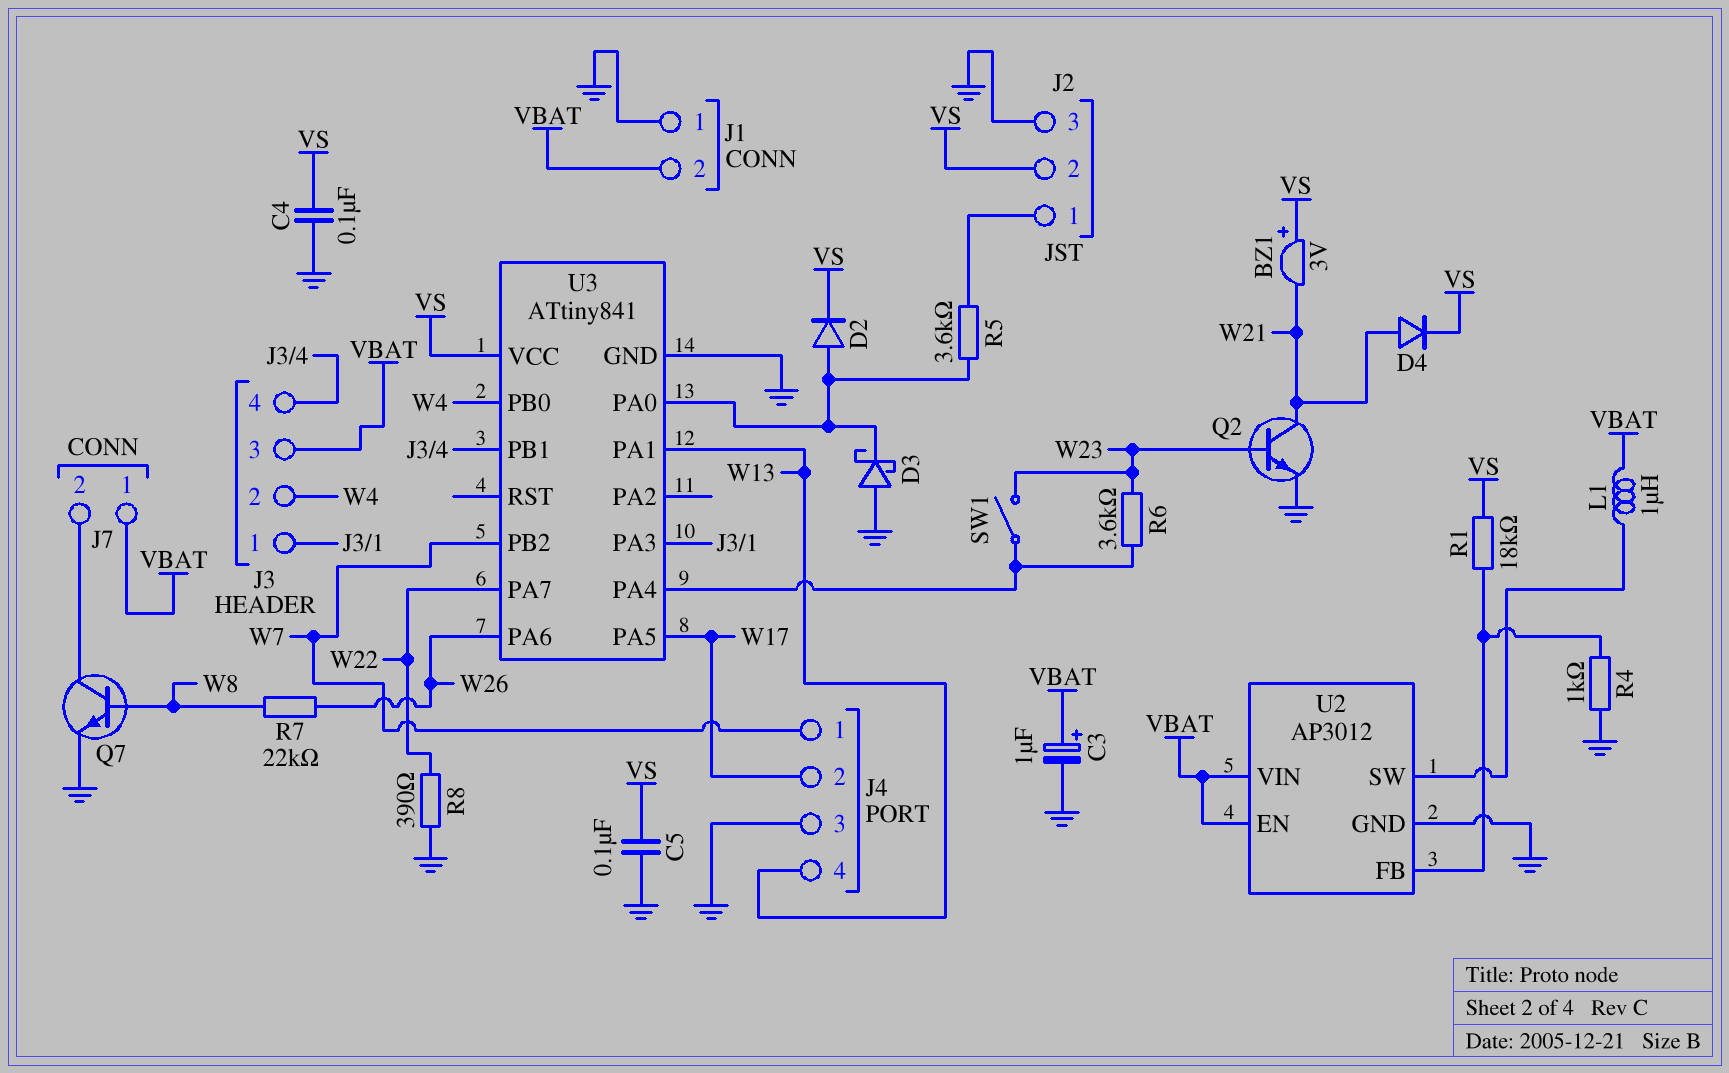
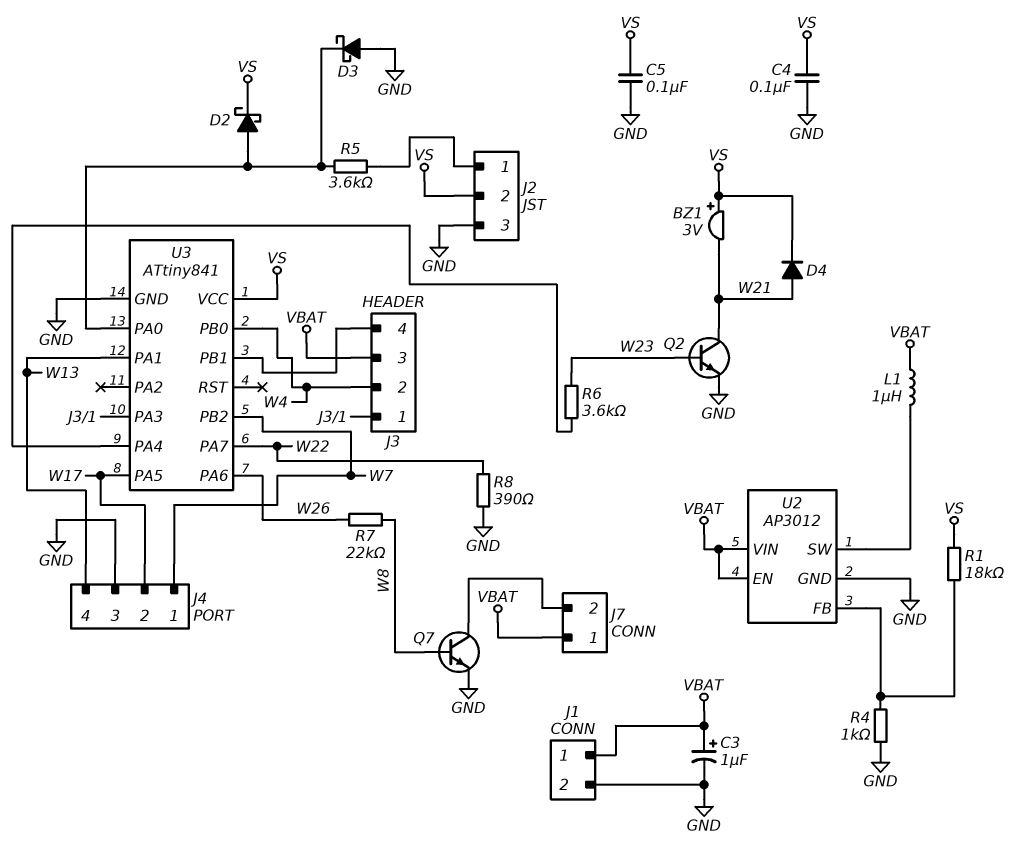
D2: diode (A U3/PA0, K VS) -> schottky (A U3/PA0, K VS)
J1 pin 1: GND -> VBAT
J1 pin 2: VBAT -> GND
SW1: switch (U3/PA4, W23) -> none

